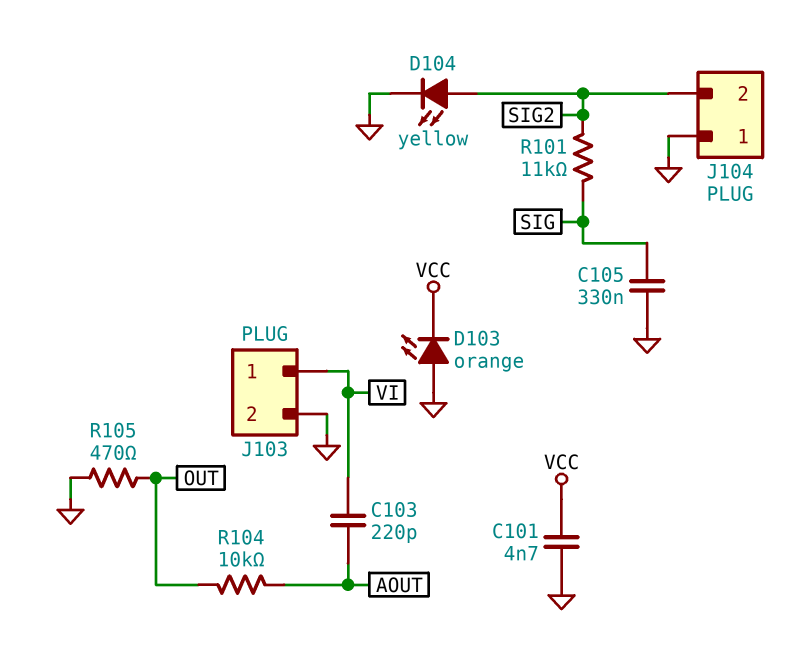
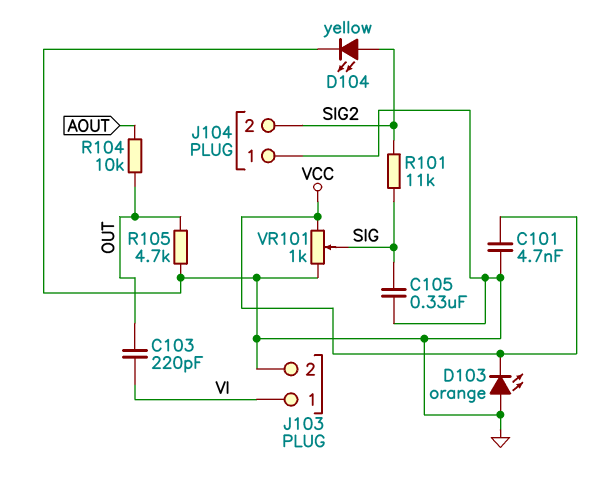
C103: 220pF (AOUT, VI) -> 220pF (OUT, VI)
R105: 470 (GND, OUT) -> 4.7k (GND, OUT)
VR101: none -> 1k (GND, VCC, wiper SIG)

